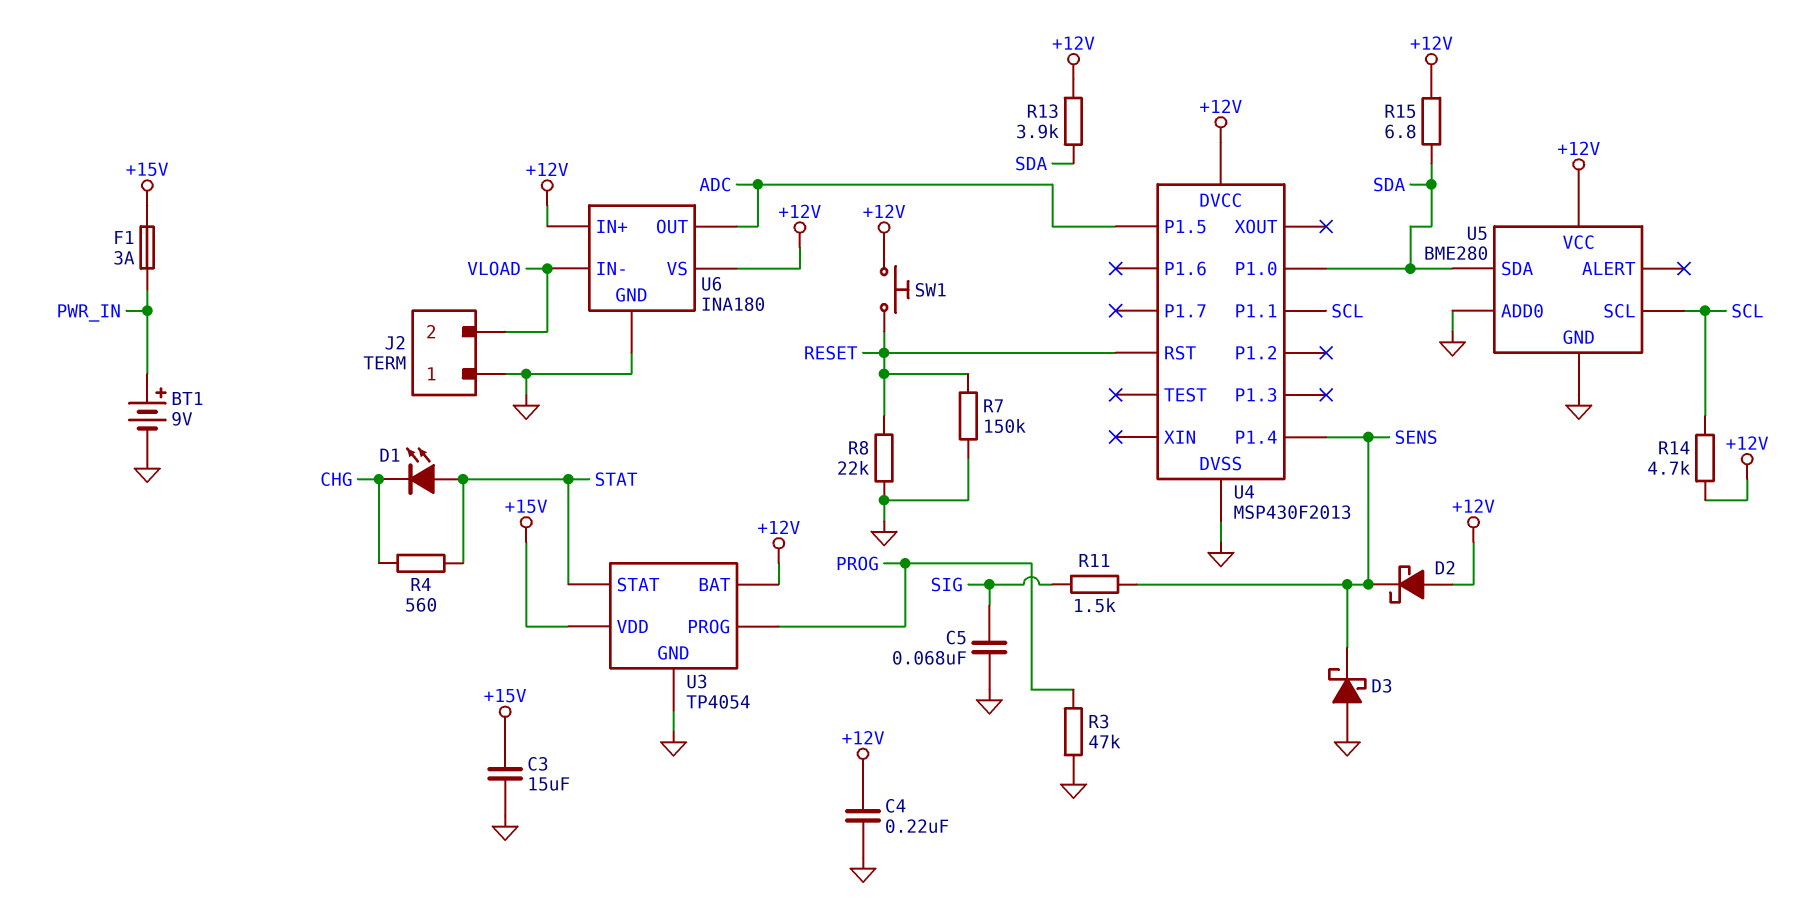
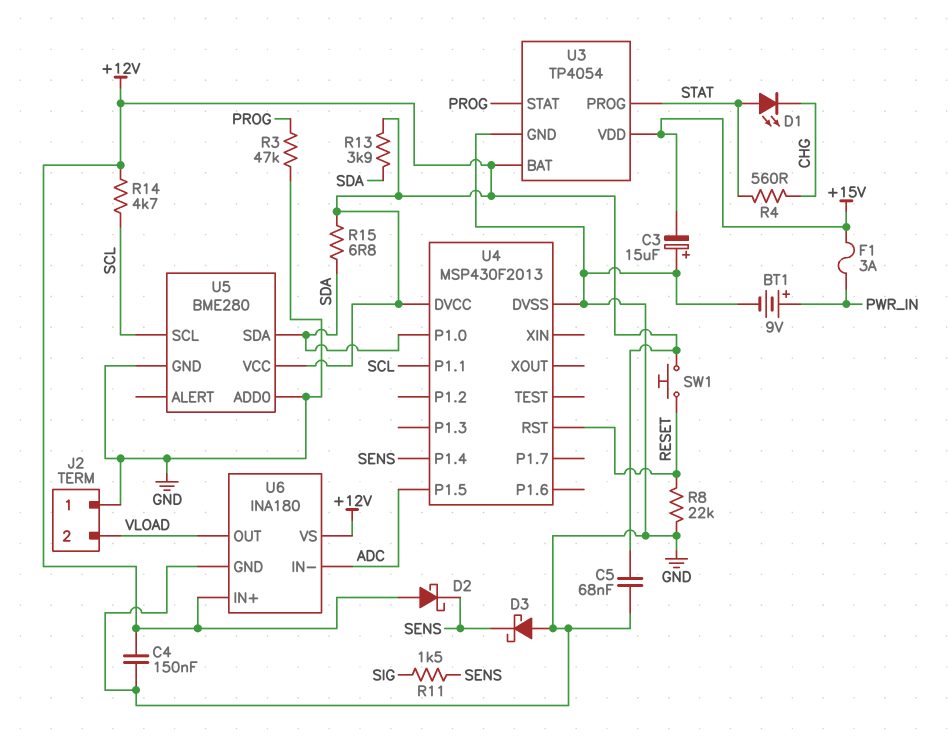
C3: 15uF (+15V, GND) -> 15uF (plus GND, minus +15V)
C4: 220nF (+12V, GND) -> 150nF (+12V, GND)
C5: 68nF (GND, SIG) -> 68nF (+12V, GND)
R7: 150k (GND, RESET) -> none
U3 pin PROG: PROG -> STAT
U3 pin STAT: STAT -> PROG
U6 pin IN-: VLOAD -> ADC
U6 pin OUT: ADC -> VLOAD

